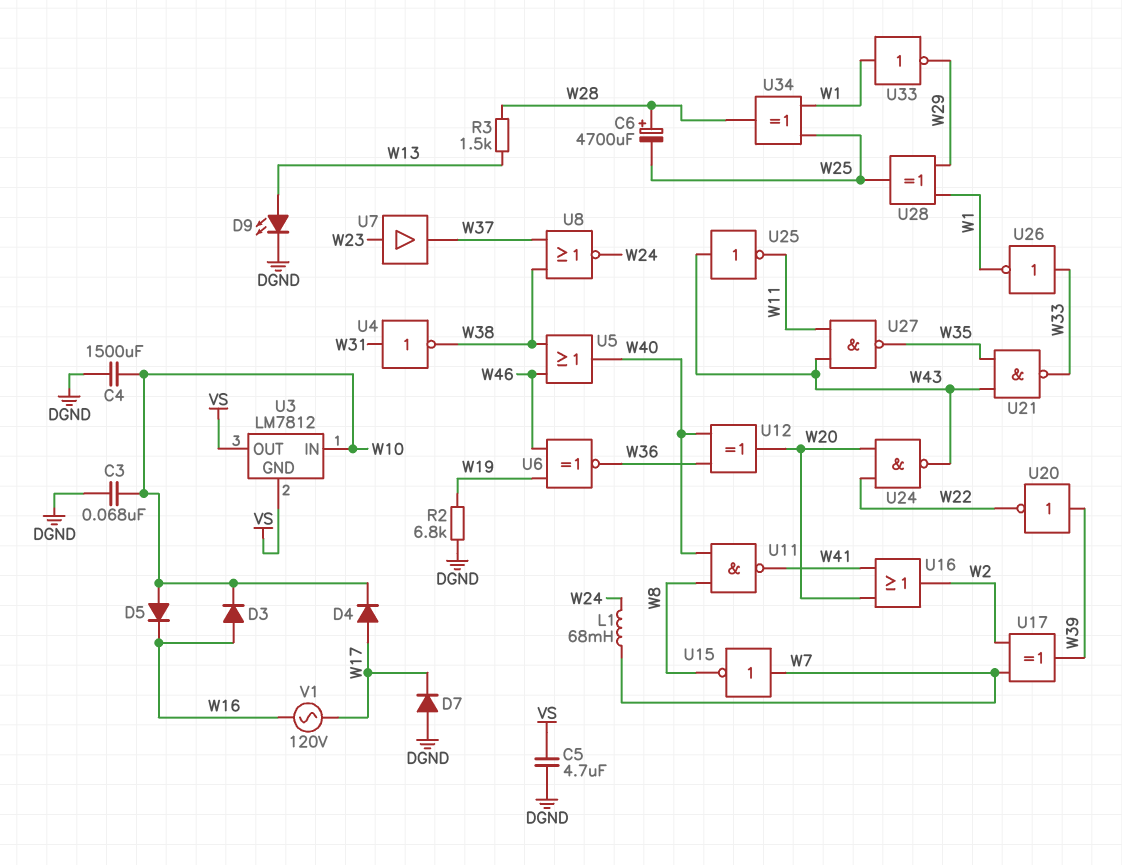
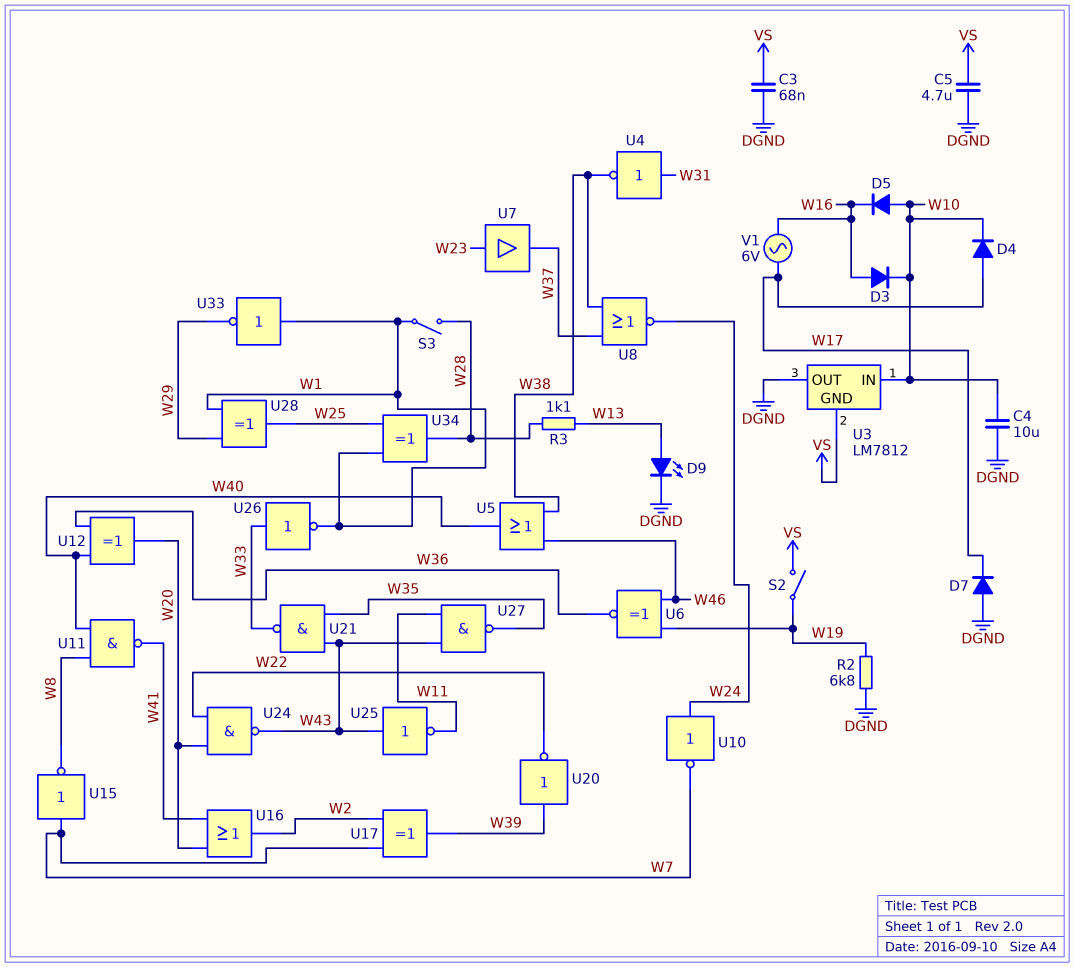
C3: 68nF (DGND, W10) -> 68nF (DGND, VS)
C4: 1500uF (DGND, W10) -> 10uF (DGND, W10)
C6: 4700uF (plus W28, minus W25) -> none
L1: 68mH (W7, W24) -> none
R3: 1.5k (W13, W28) -> 1.1k (W13, W28)
S2: none -> switch (VS, W19)
S3: none -> switch (W1, W28)
U3 pin OUT: VS -> DGND
U10: none -> NOT (in W24, out W7)
V1: AC 120V (W16, W17) -> AC 6V (W16, W17)

